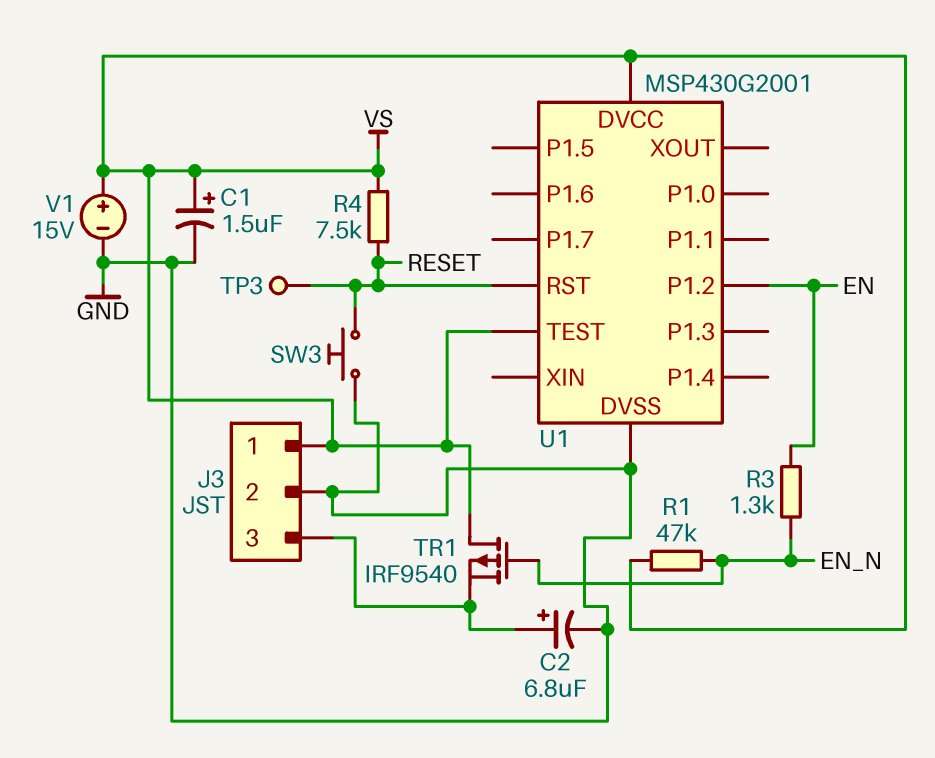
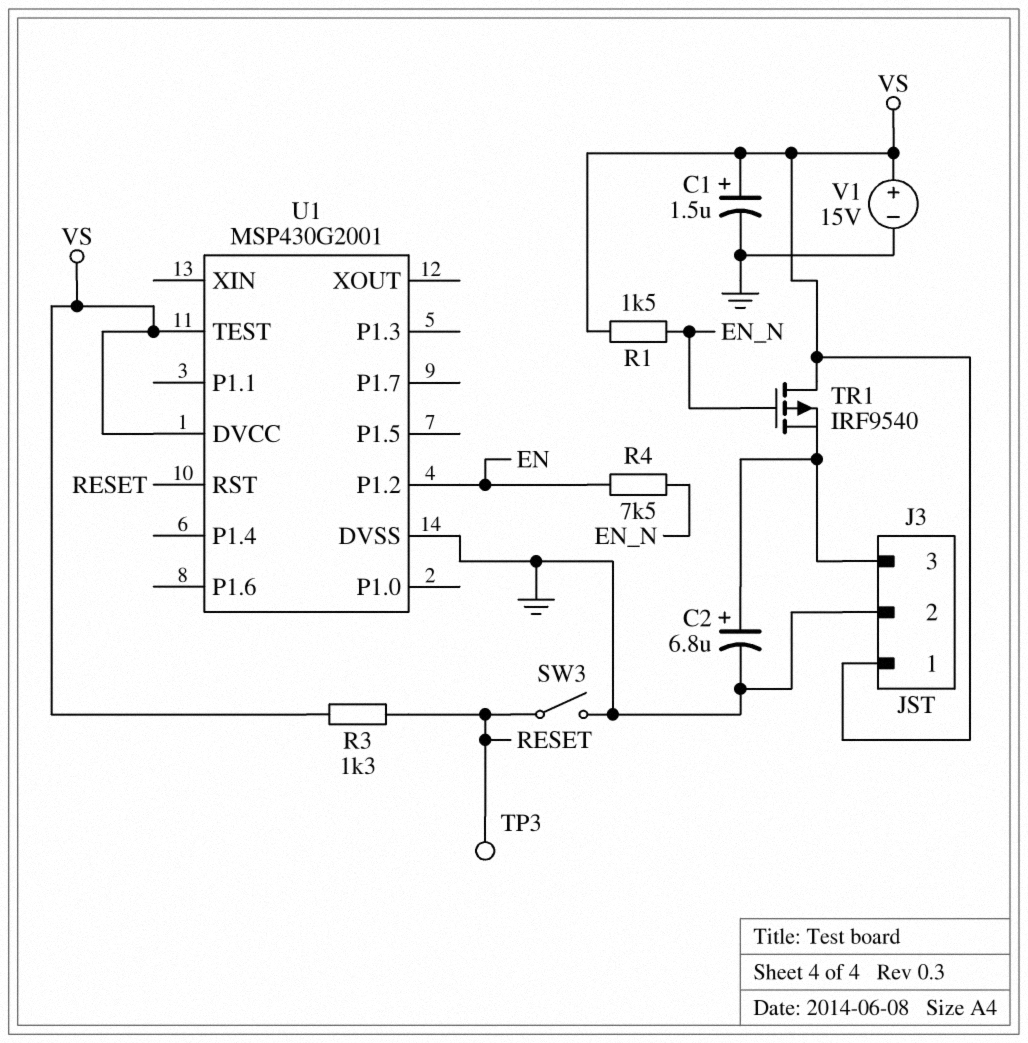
R1: 47k (EN_N, VS) -> 1.5k (EN_N, VS)
R3: 1.3k (EN, EN_N) -> 1.3k (RESET, VS)
R4: 7.5k (RESET, VS) -> 7.5k (EN, EN_N)
SW3: button (GND, RESET) -> switch (GND, RESET)

